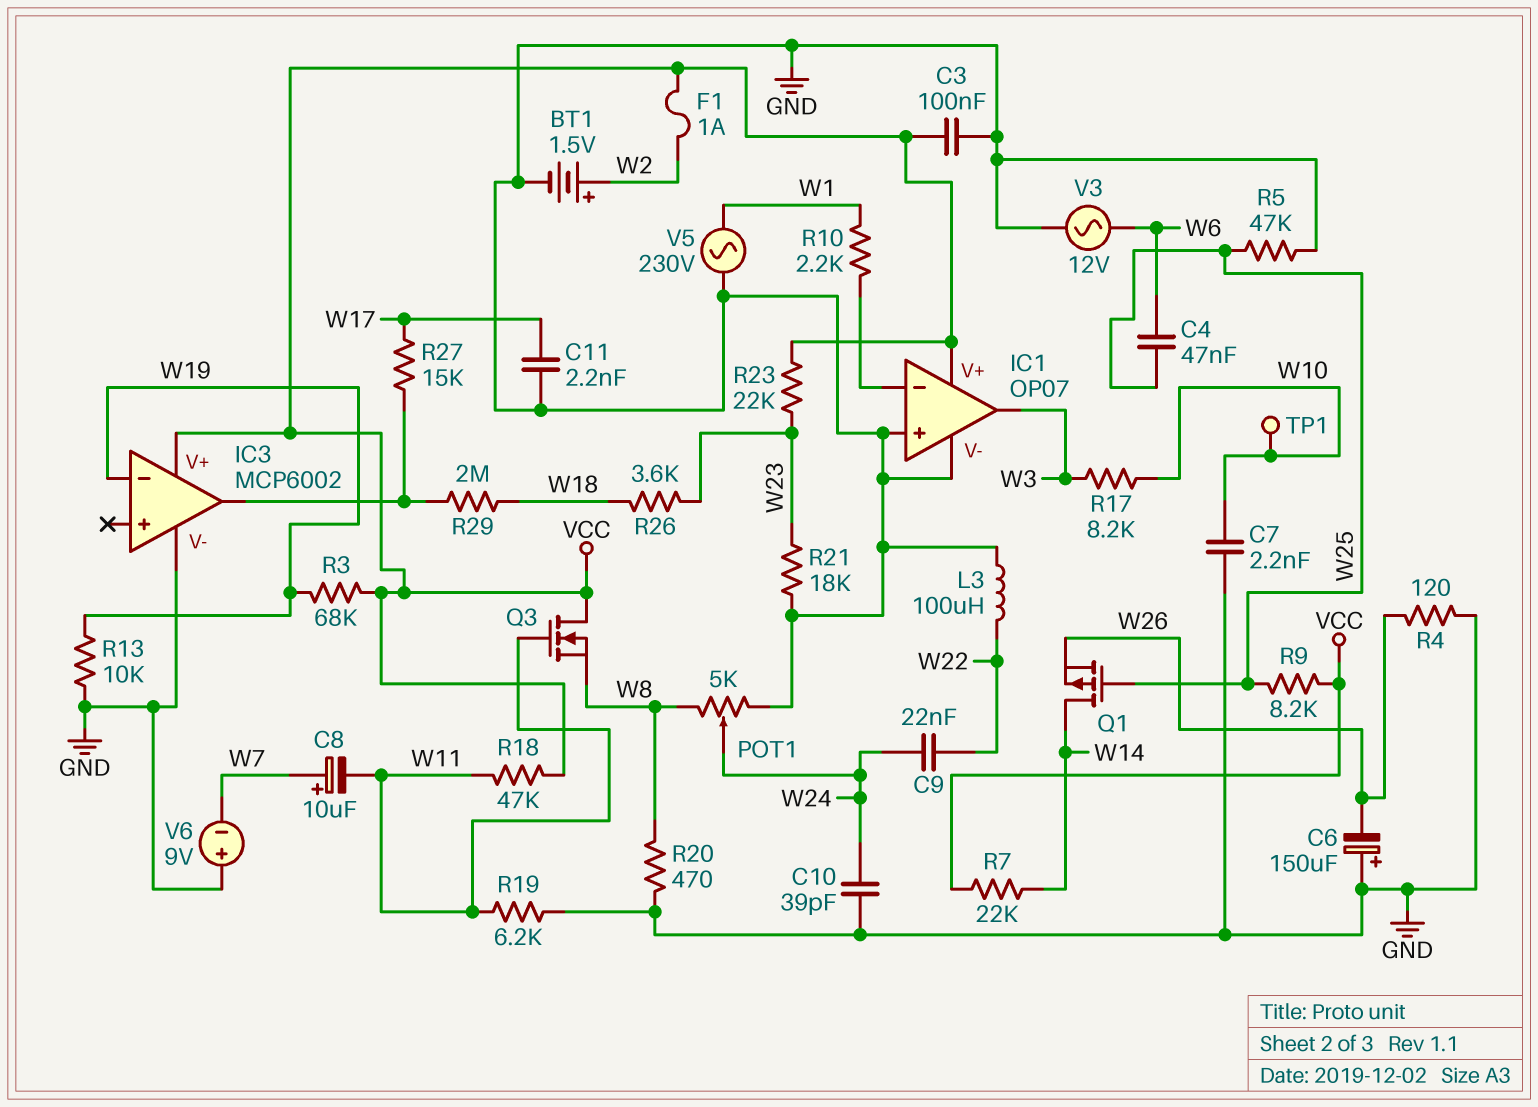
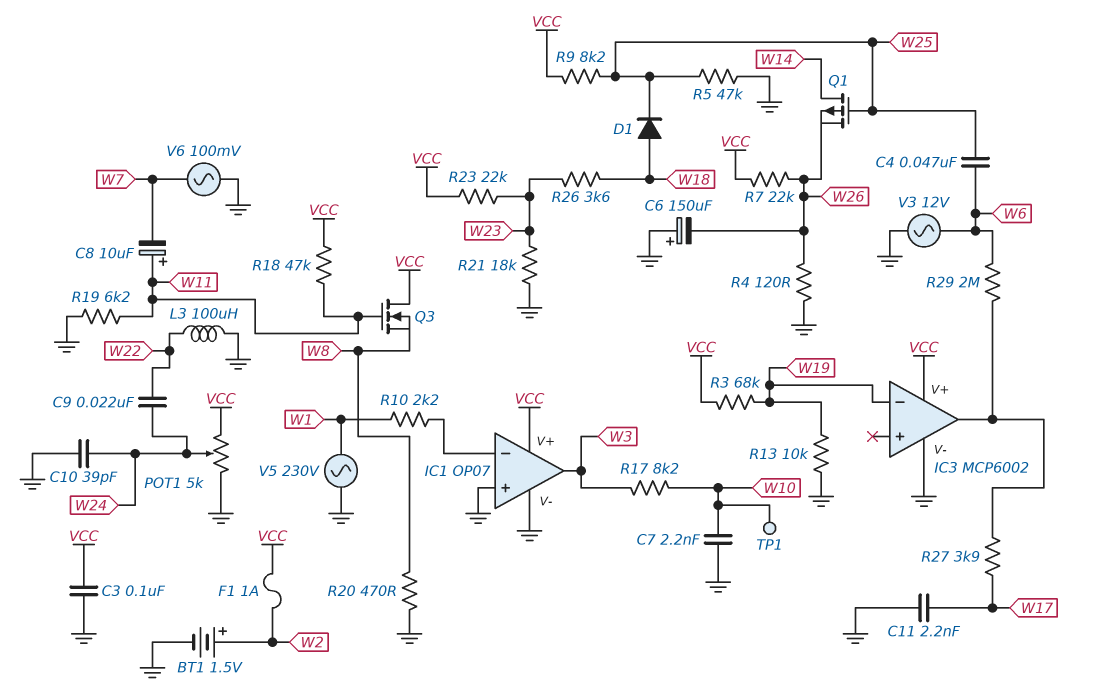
C8: 10uF (plus W7, minus W11) -> 10uF (plus W11, minus W7)
D1: none -> diode (A W18, K W25)
POT1: 5k (GND, W8, wiper W24) -> 5k (GND, VCC, wiper W24)
R7: 22k (VCC, W14) -> 22k (VCC, W26)
R27: 15k (IC3/out, W17) -> 3.9k (IC3/out, W17)
R29: 2M (IC3/out, W18) -> 2M (IC3/out, W6)
V6: 9V (plus GND, minus W7) -> AC 100mV (GND, W7)

